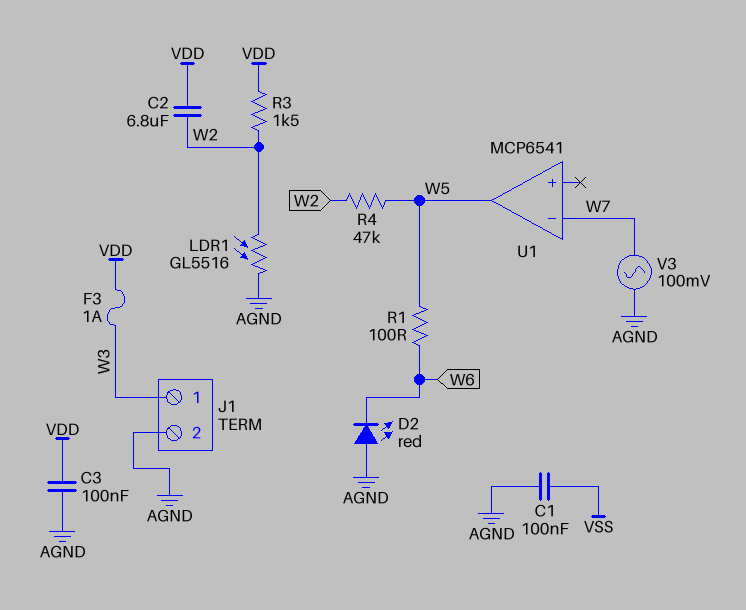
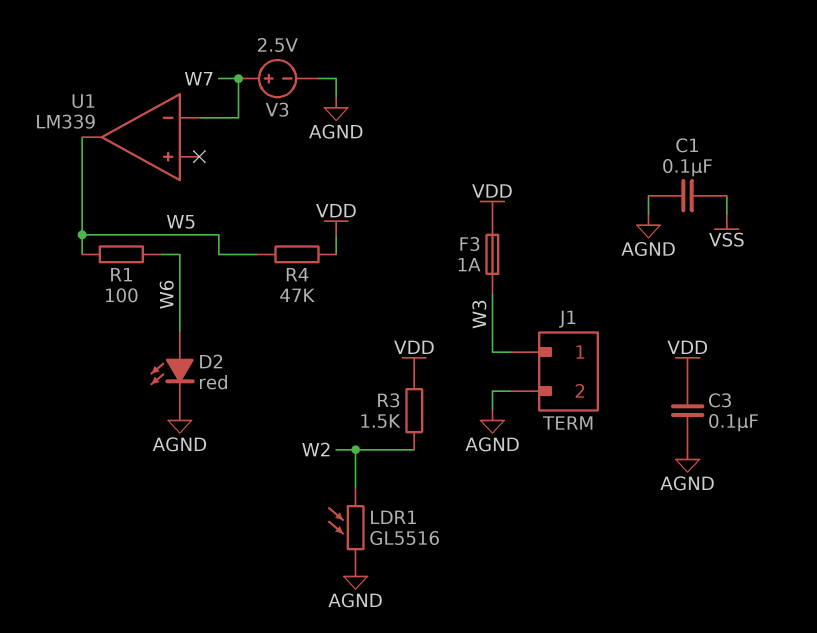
C2: 6.8uF (VDD, W2) -> none
D2: LED red (A AGND, K W6) -> LED red (A W6, K AGND)
R4: 47k (W2, W5) -> 47k (VDD, W5)
U1: MCP6541 -> LM339
V3: AC 100mV (AGND, W7) -> 2.5V (plus W7, minus AGND)

